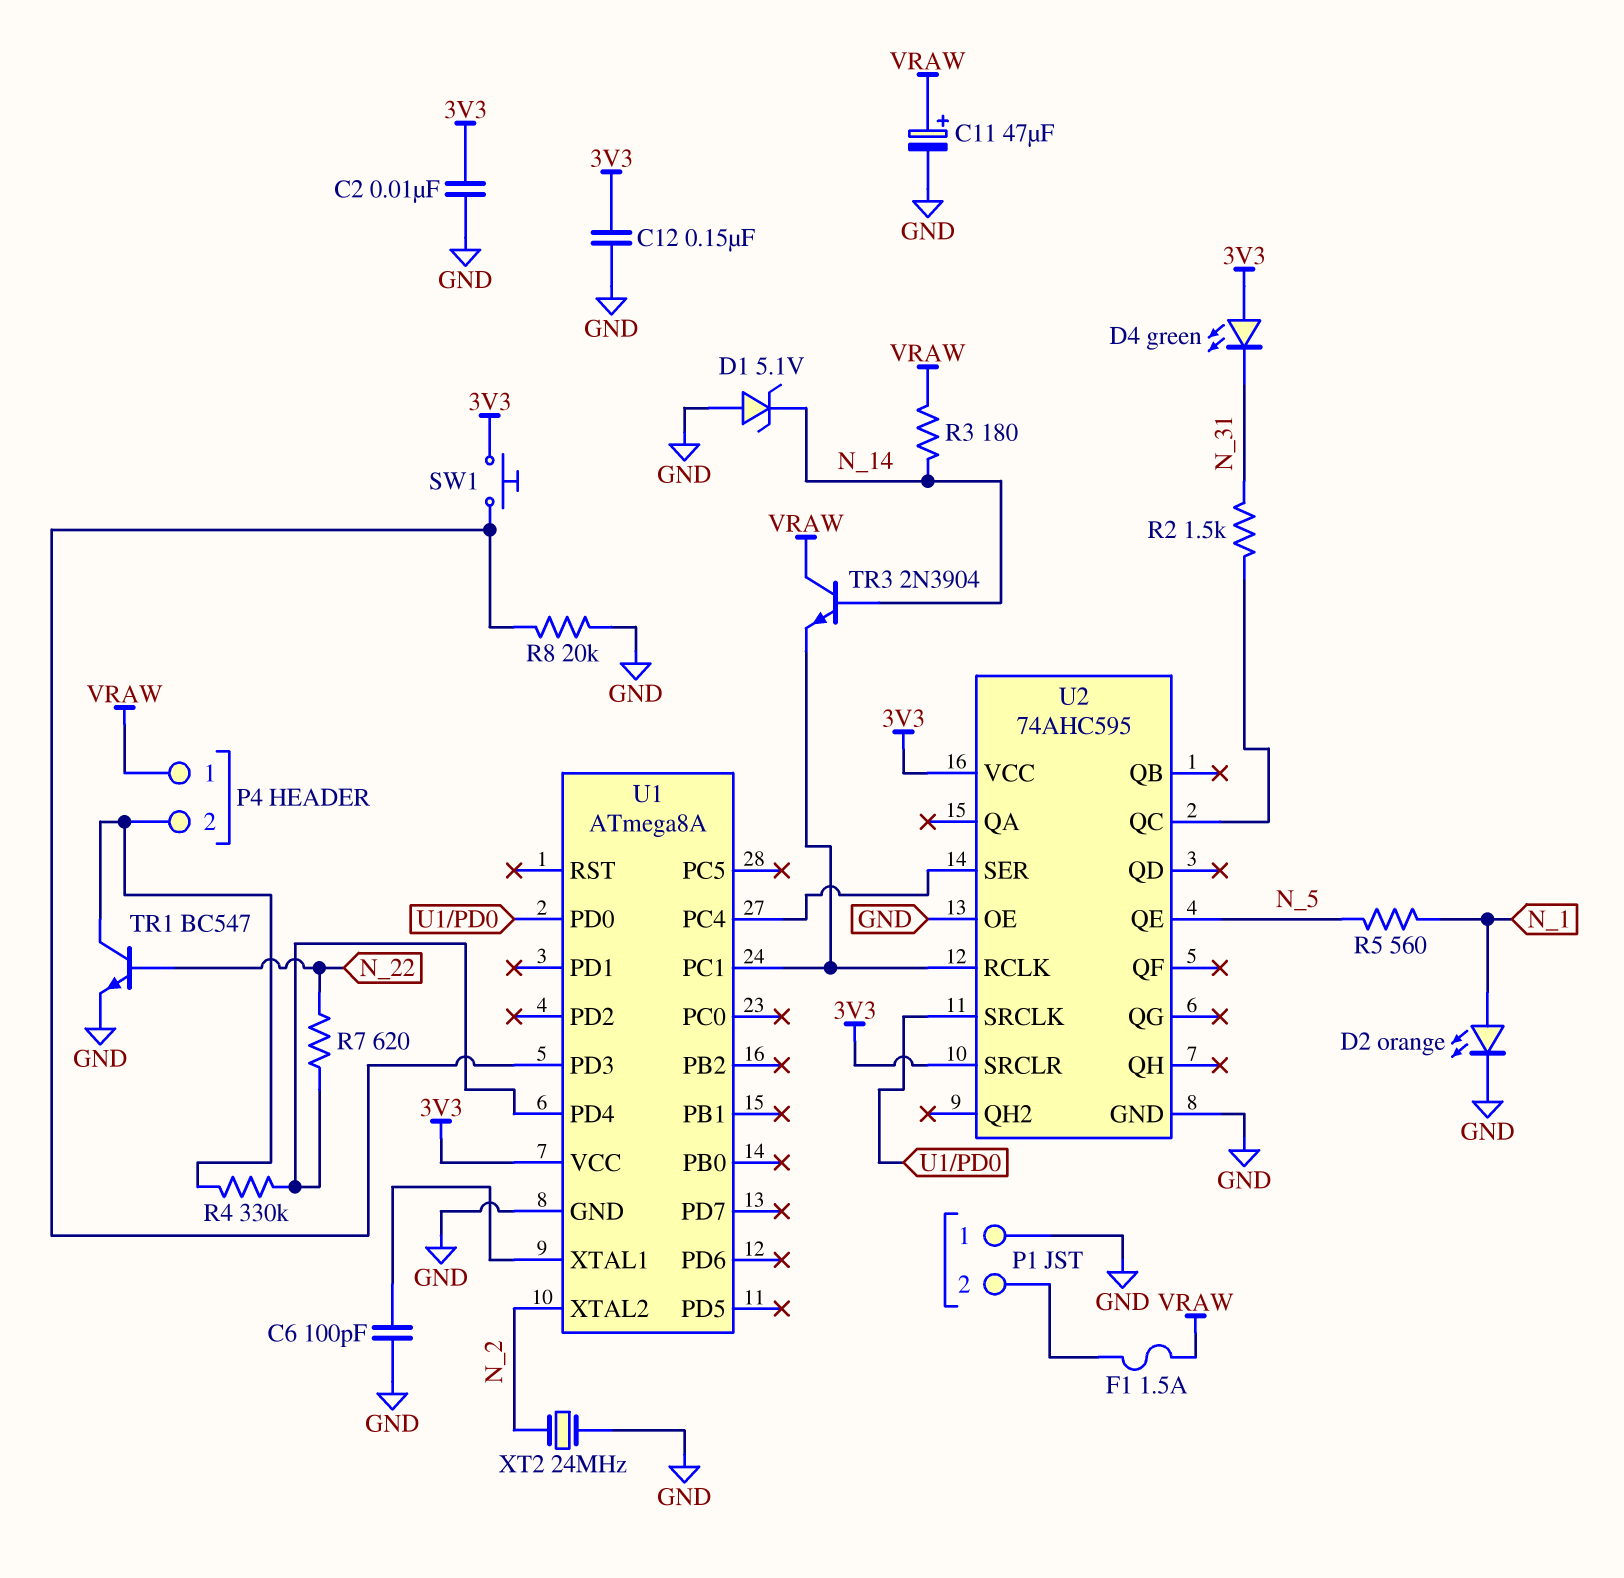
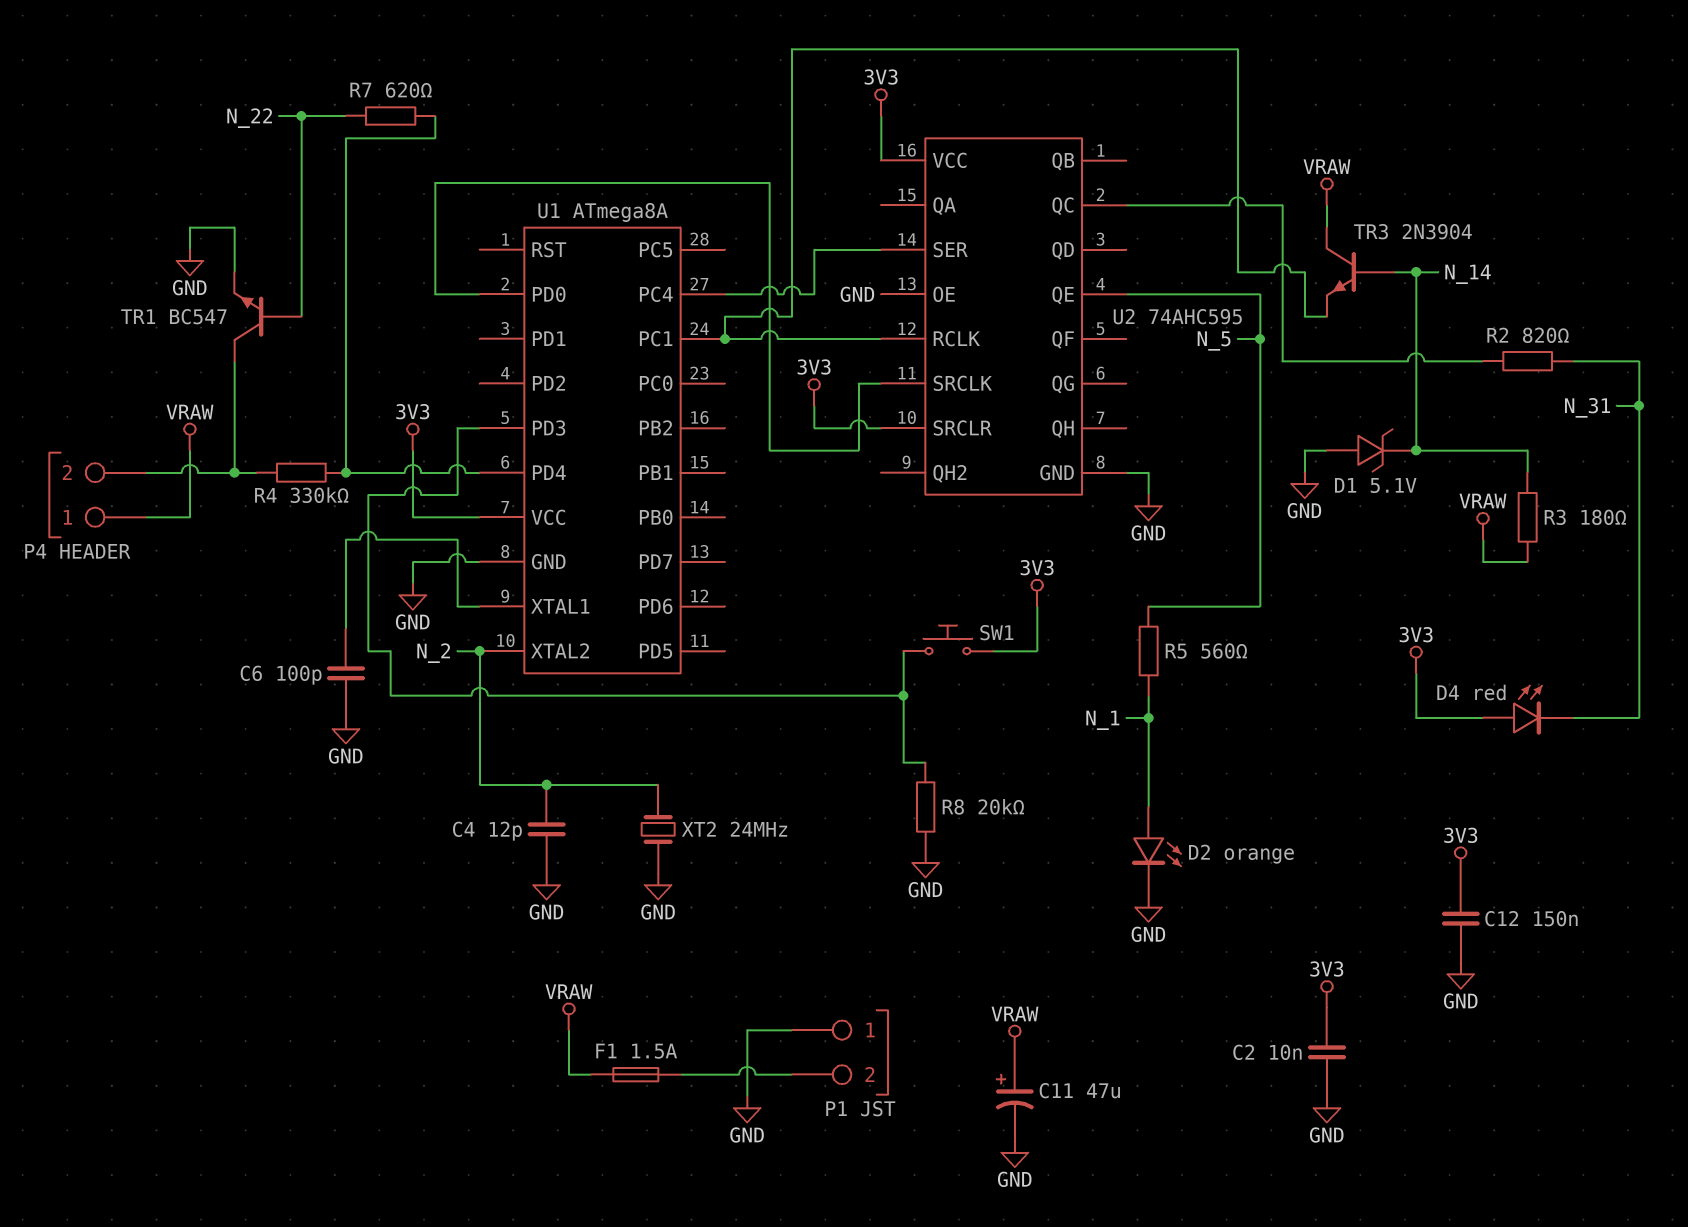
C4: none -> 12pF (GND, N_2)
D4: LED green (A 3V3, K N_31) -> LED red (A 3V3, K N_31)
R2: 1.5k (N_31, U2/QC) -> 820 (N_31, U2/QC)

